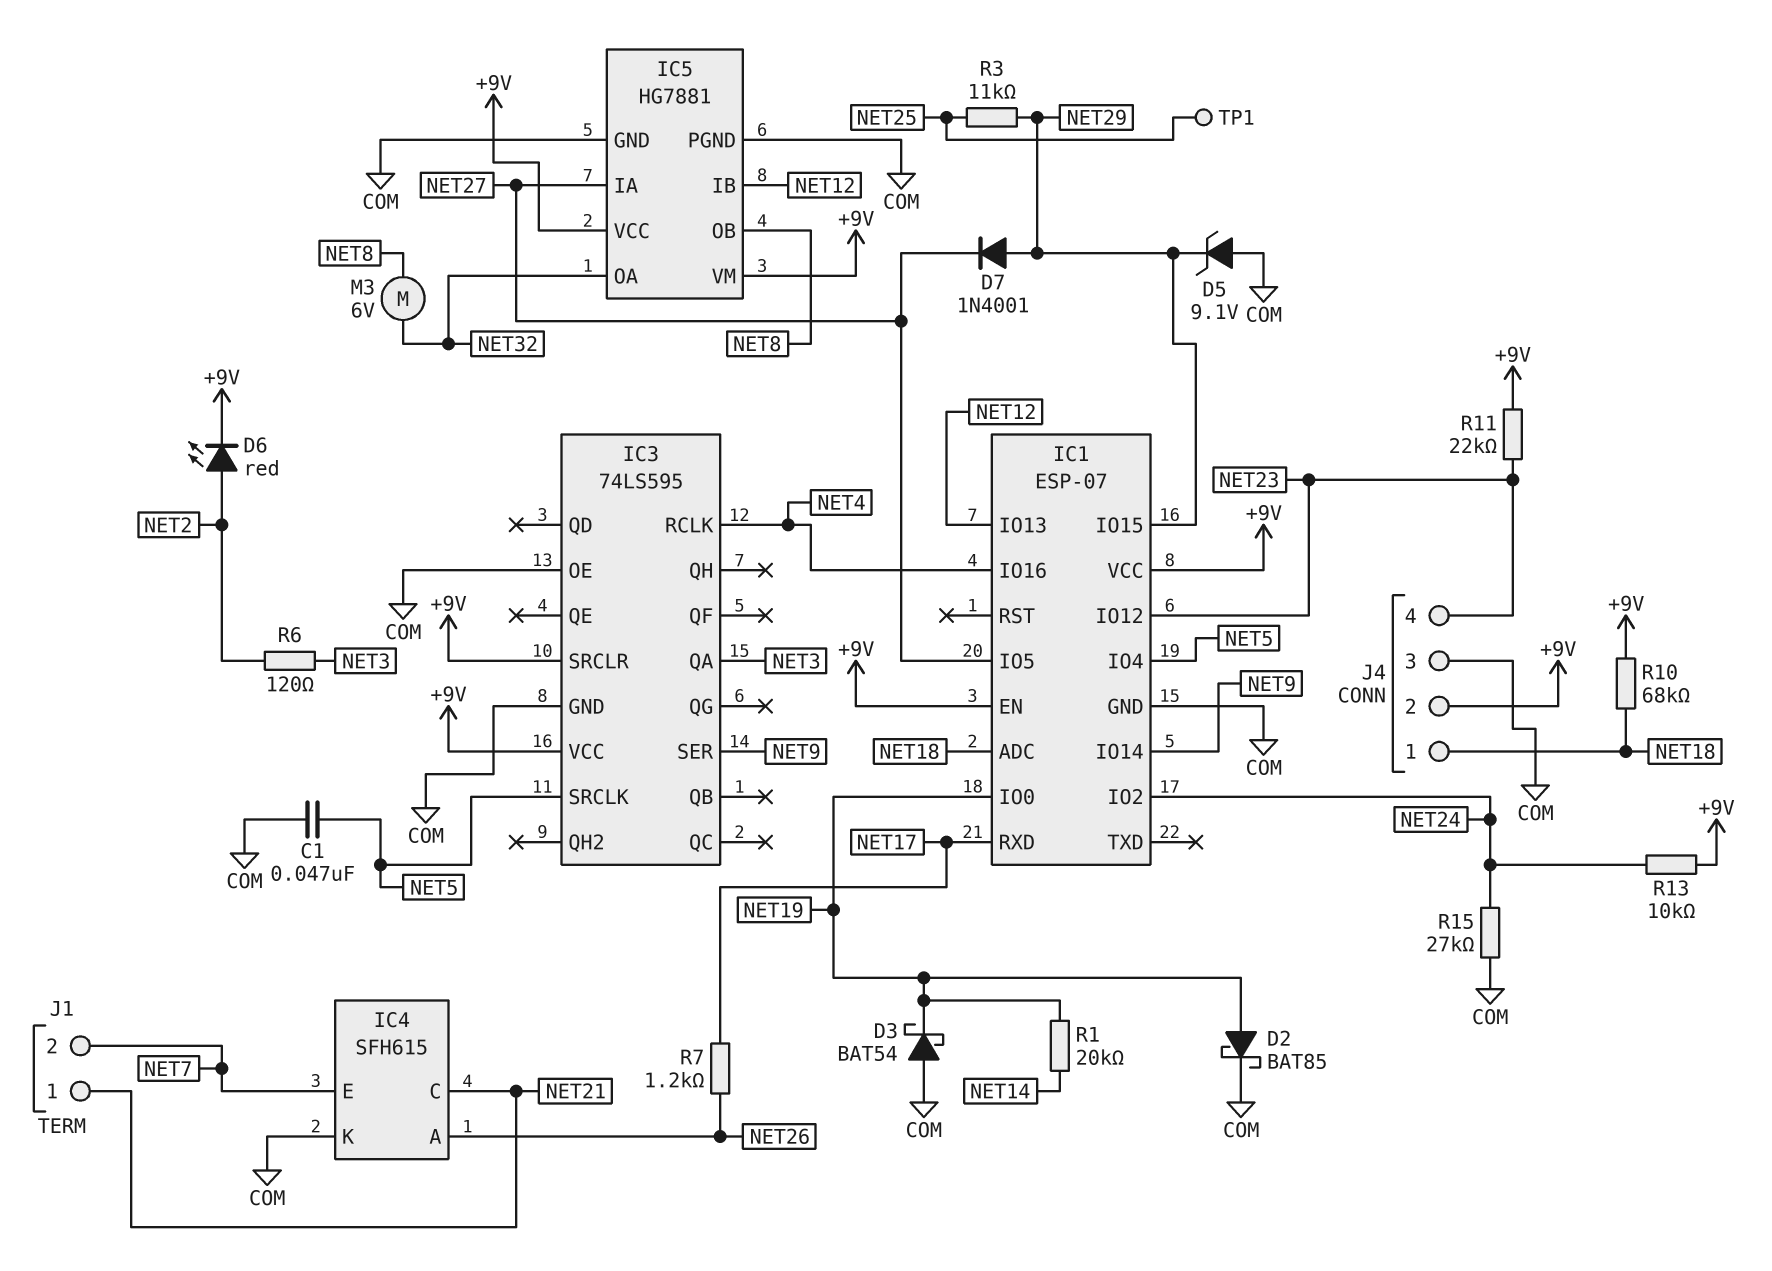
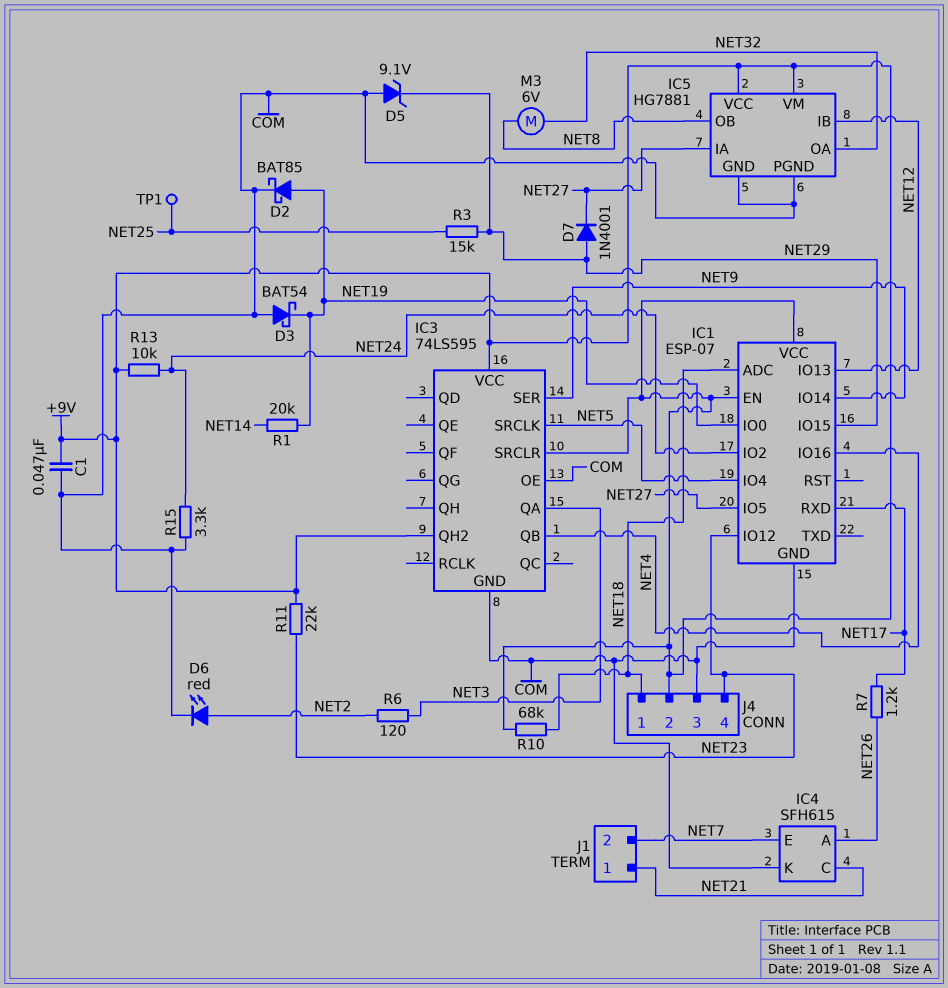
C1: 47nF (COM, NET5) -> 47nF (+9V, COM)
D6: LED red (A NET2, K +9V) -> LED red (A NET2, K COM)
IC3 pin QB: none -> NET4
IC3 pin QH2: none -> +9V
IC3 pin RCLK: NET4 -> none
R3: 11k (NET25, NET29) -> 15k (NET25, NET29)
R15: 27k (COM, NET24) -> 3.3k (COM, NET24)

